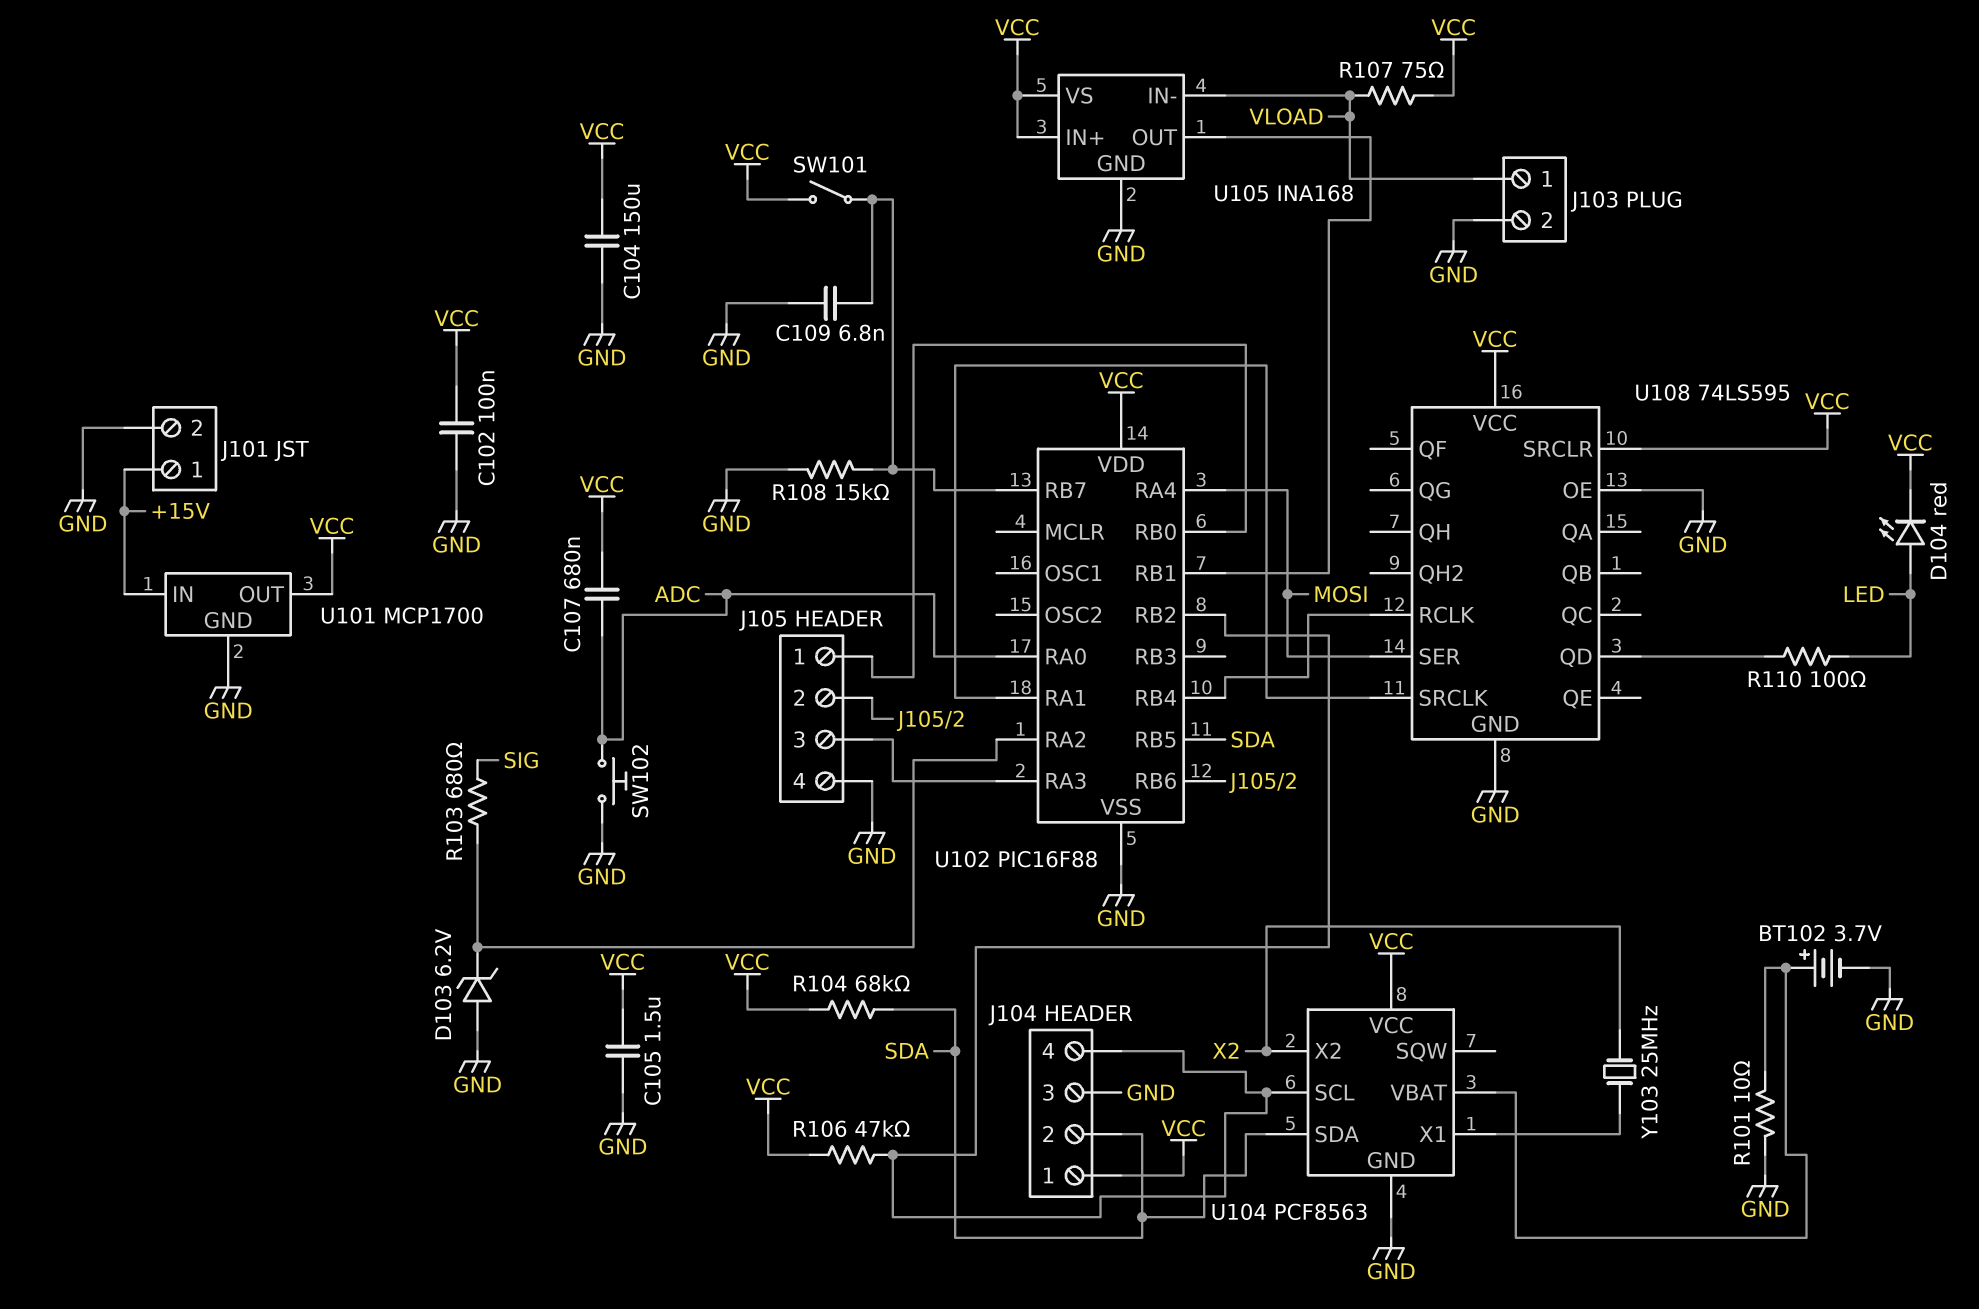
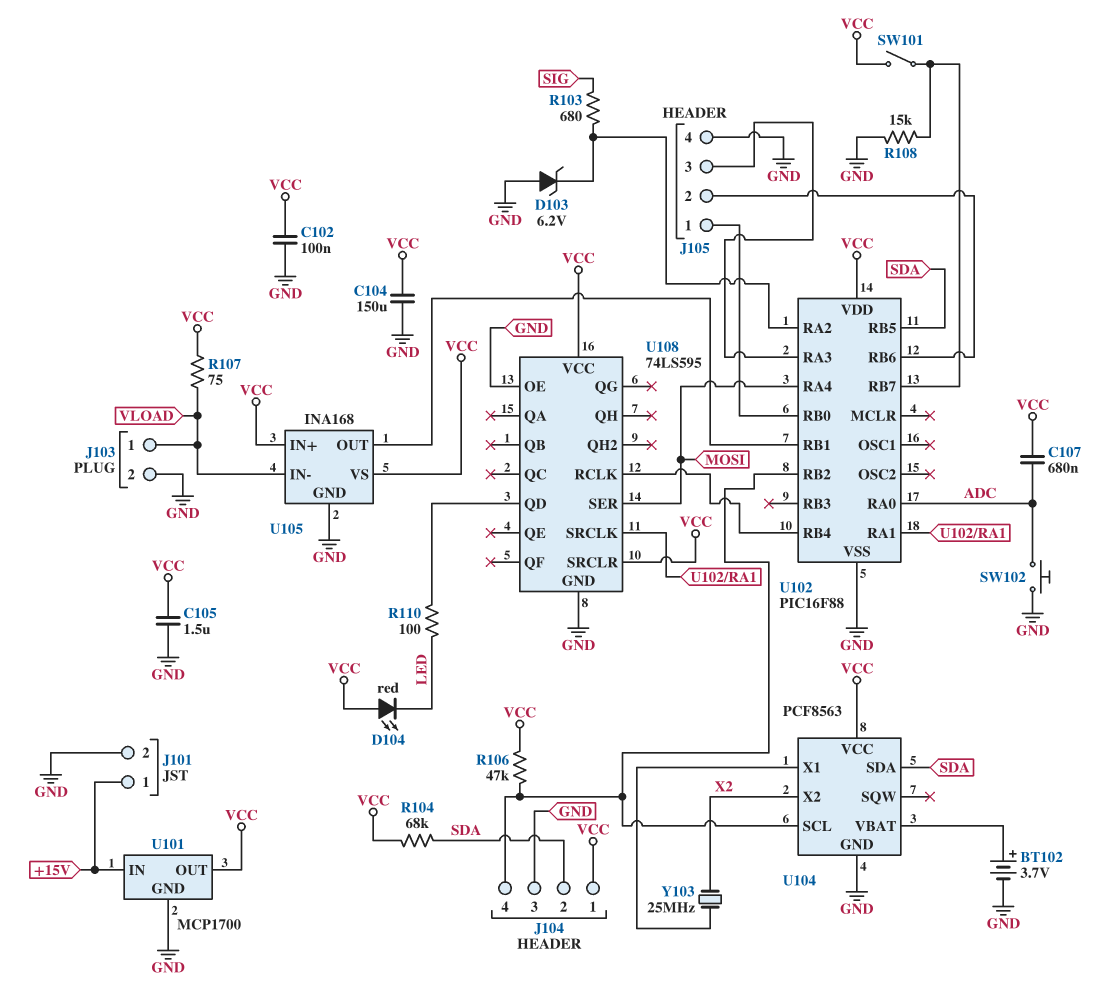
C109: 6.8nF (GND, U102/RB7) -> none
D104: LED red (A LED, K VCC) -> LED red (A VCC, K LED)
R101: 10 (GND, U104/VBAT) -> none

